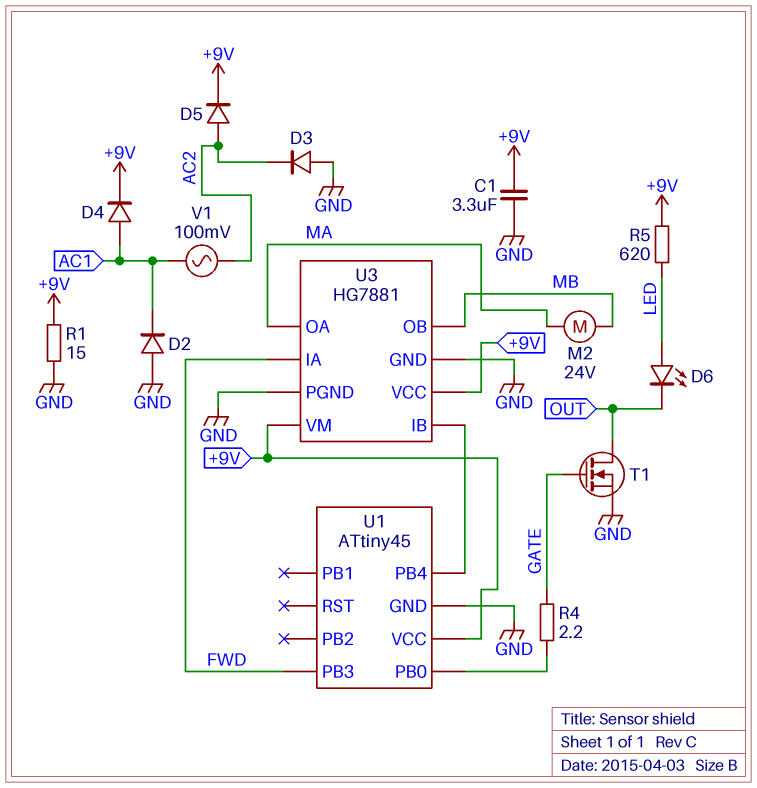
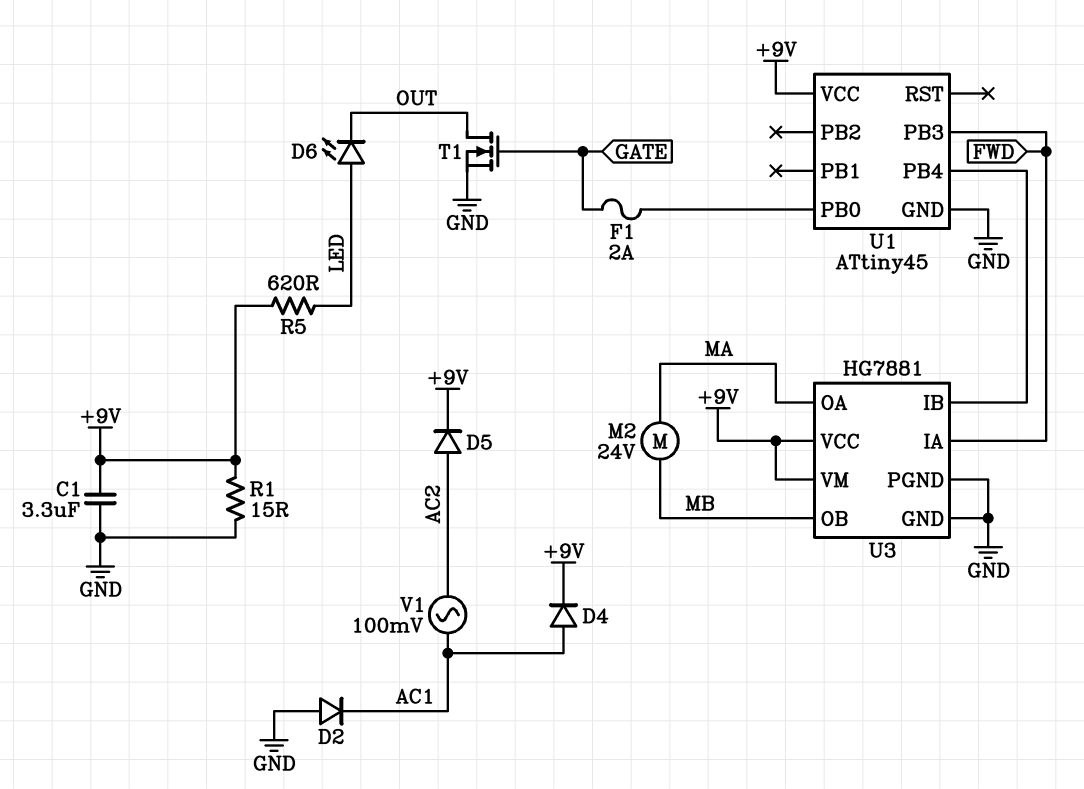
D3: diode (A GND, K AC2) -> none
F1: none -> 2A (GATE, U1/PB0)
R4: 2.2 (GATE, U1/PB0) -> none

